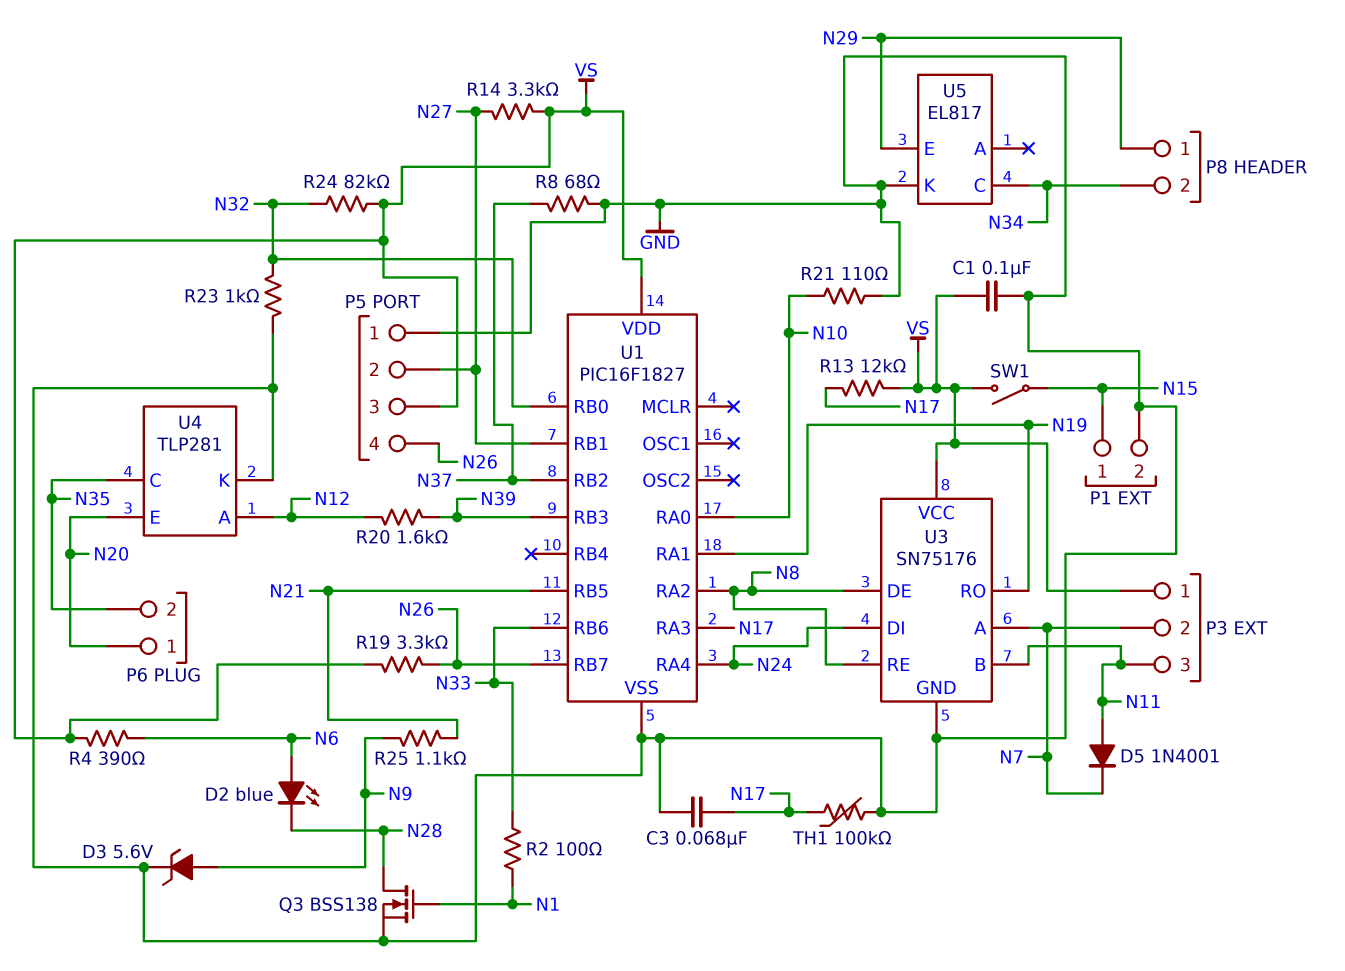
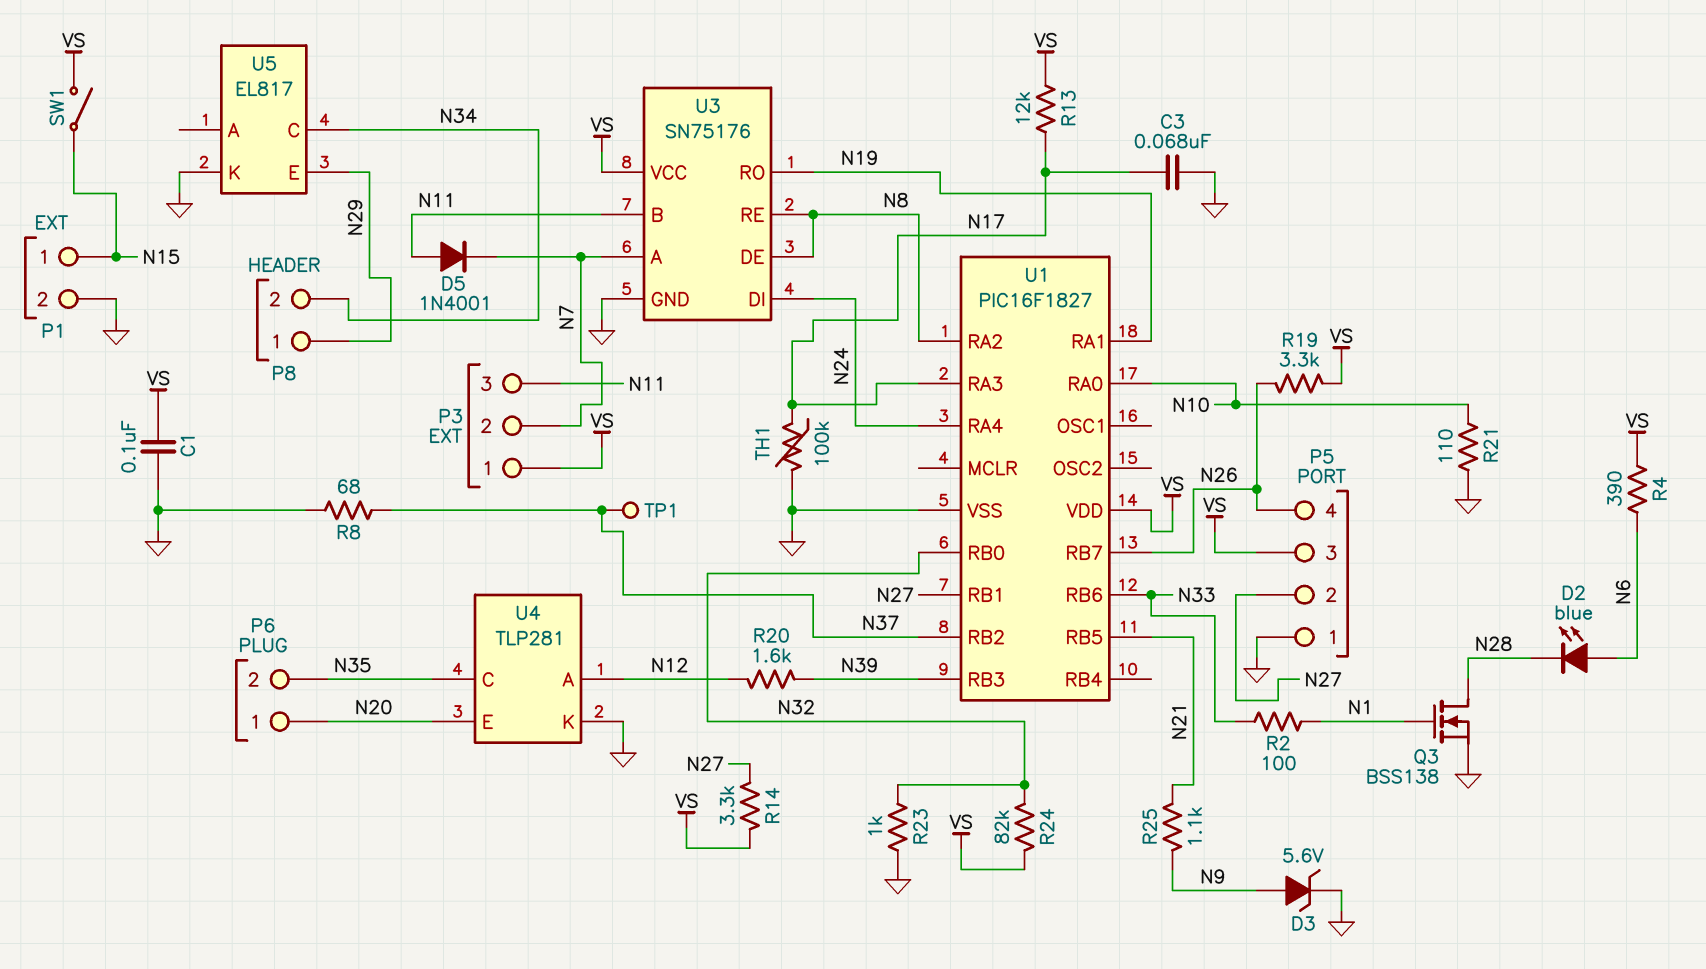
TP1: none -> test point (N37)

